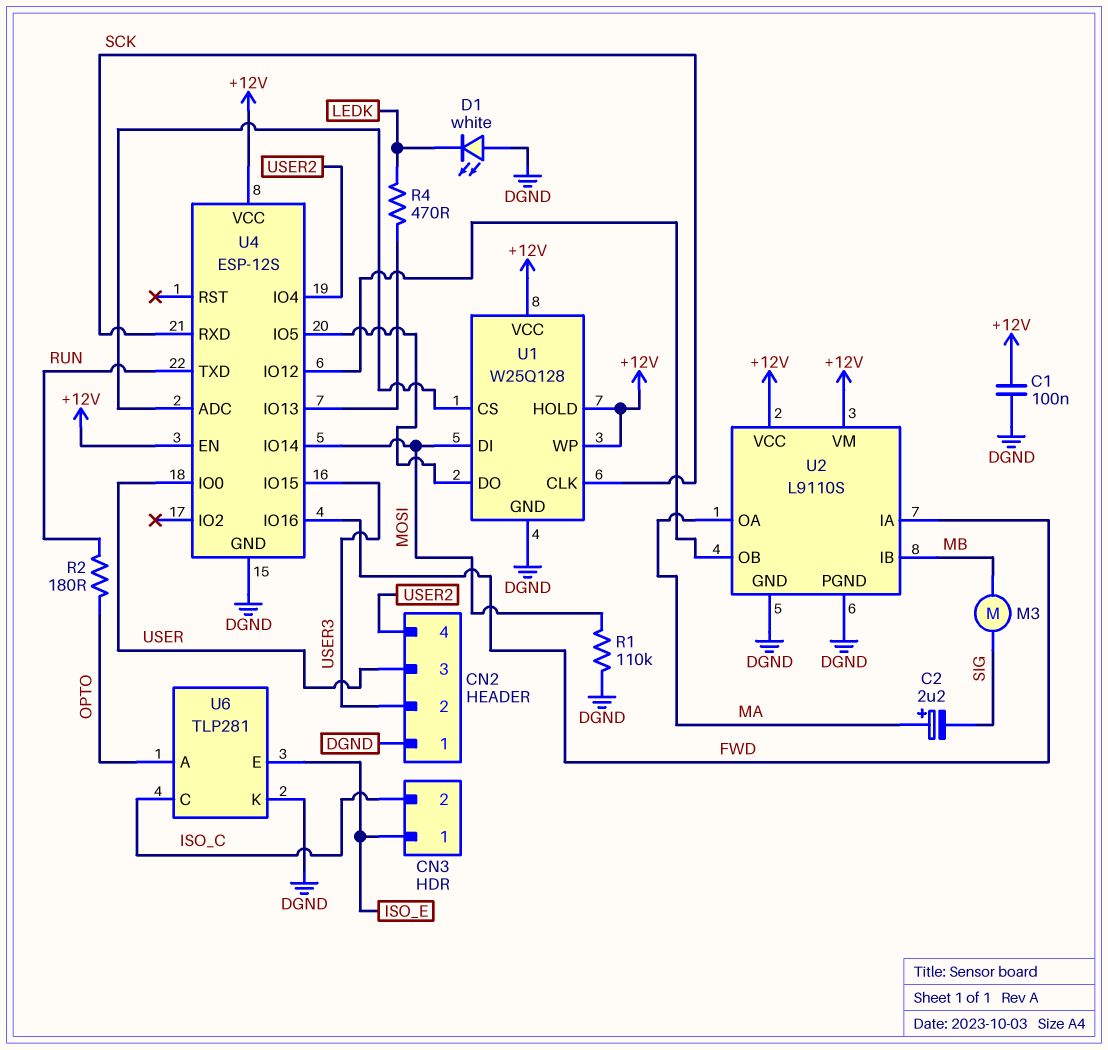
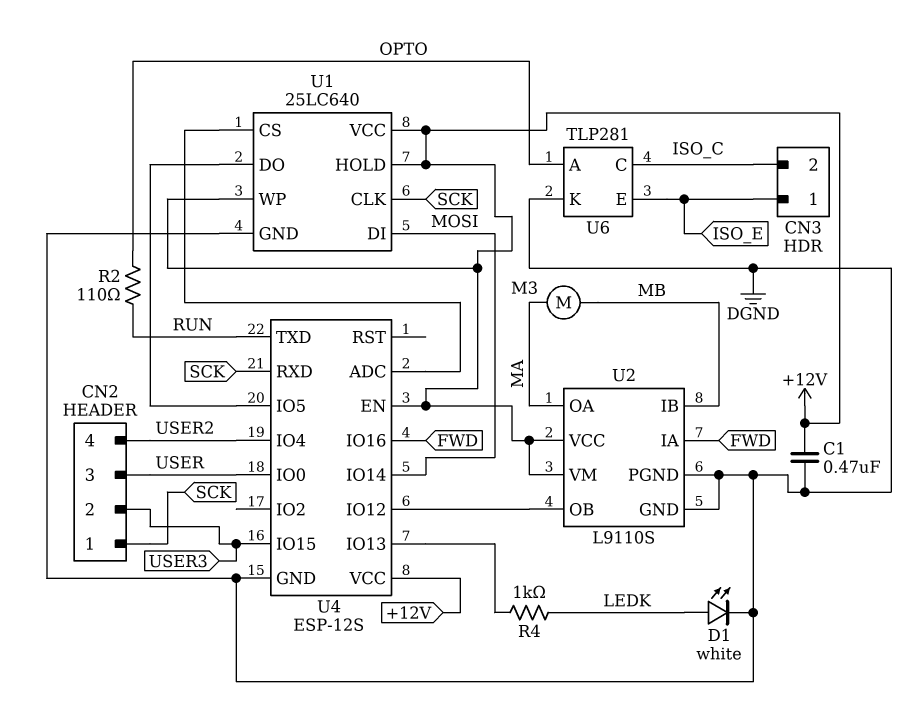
C1: 100nF (+12V, DGND) -> 470nF (+12V, DGND)
C2: 2.2uF (plus MA, minus SIG) -> none
CN2 pin 1: DGND -> SCK
D1: LED white (A DGND, K LEDK) -> LED white (A LEDK, K DGND)
M3: motor (MB, SIG) -> motor (MA, MB)
R1: 110k (DGND, MOSI) -> none
R2: 180 (OPTO, RUN) -> 110 (OPTO, RUN)
R4: 470 (LEDK, U4/IO13) -> 1k (LEDK, U4/IO13)
U1: W25Q128 -> 25LC640

